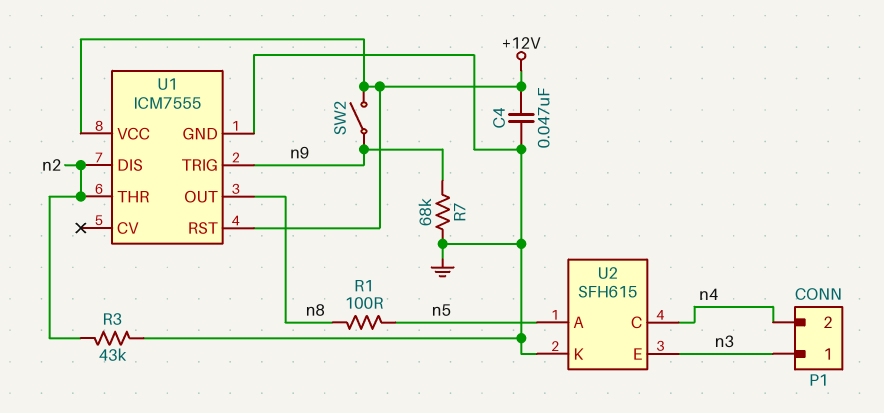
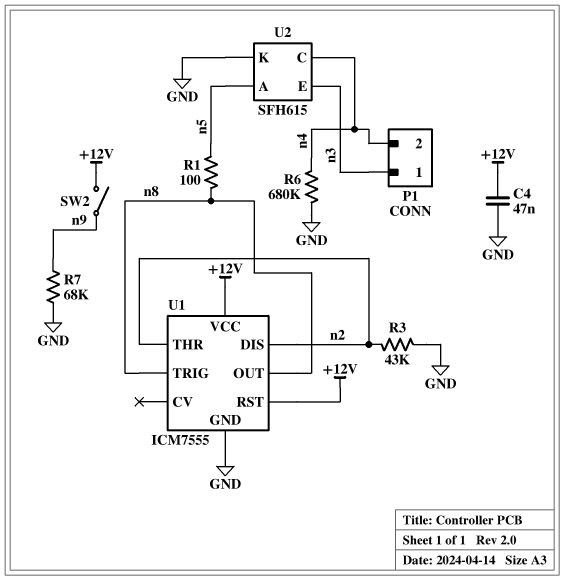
R6: none -> 680k (GND, n4)
U1 pin TRIG: n9 -> n8

